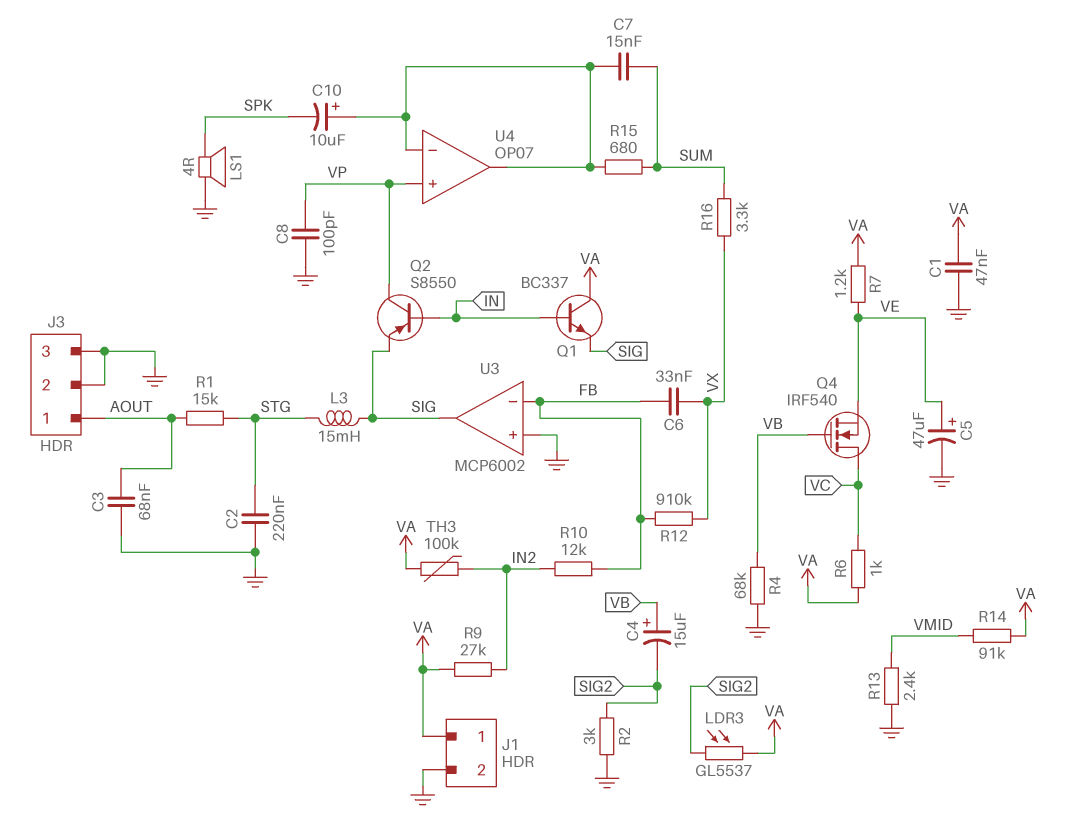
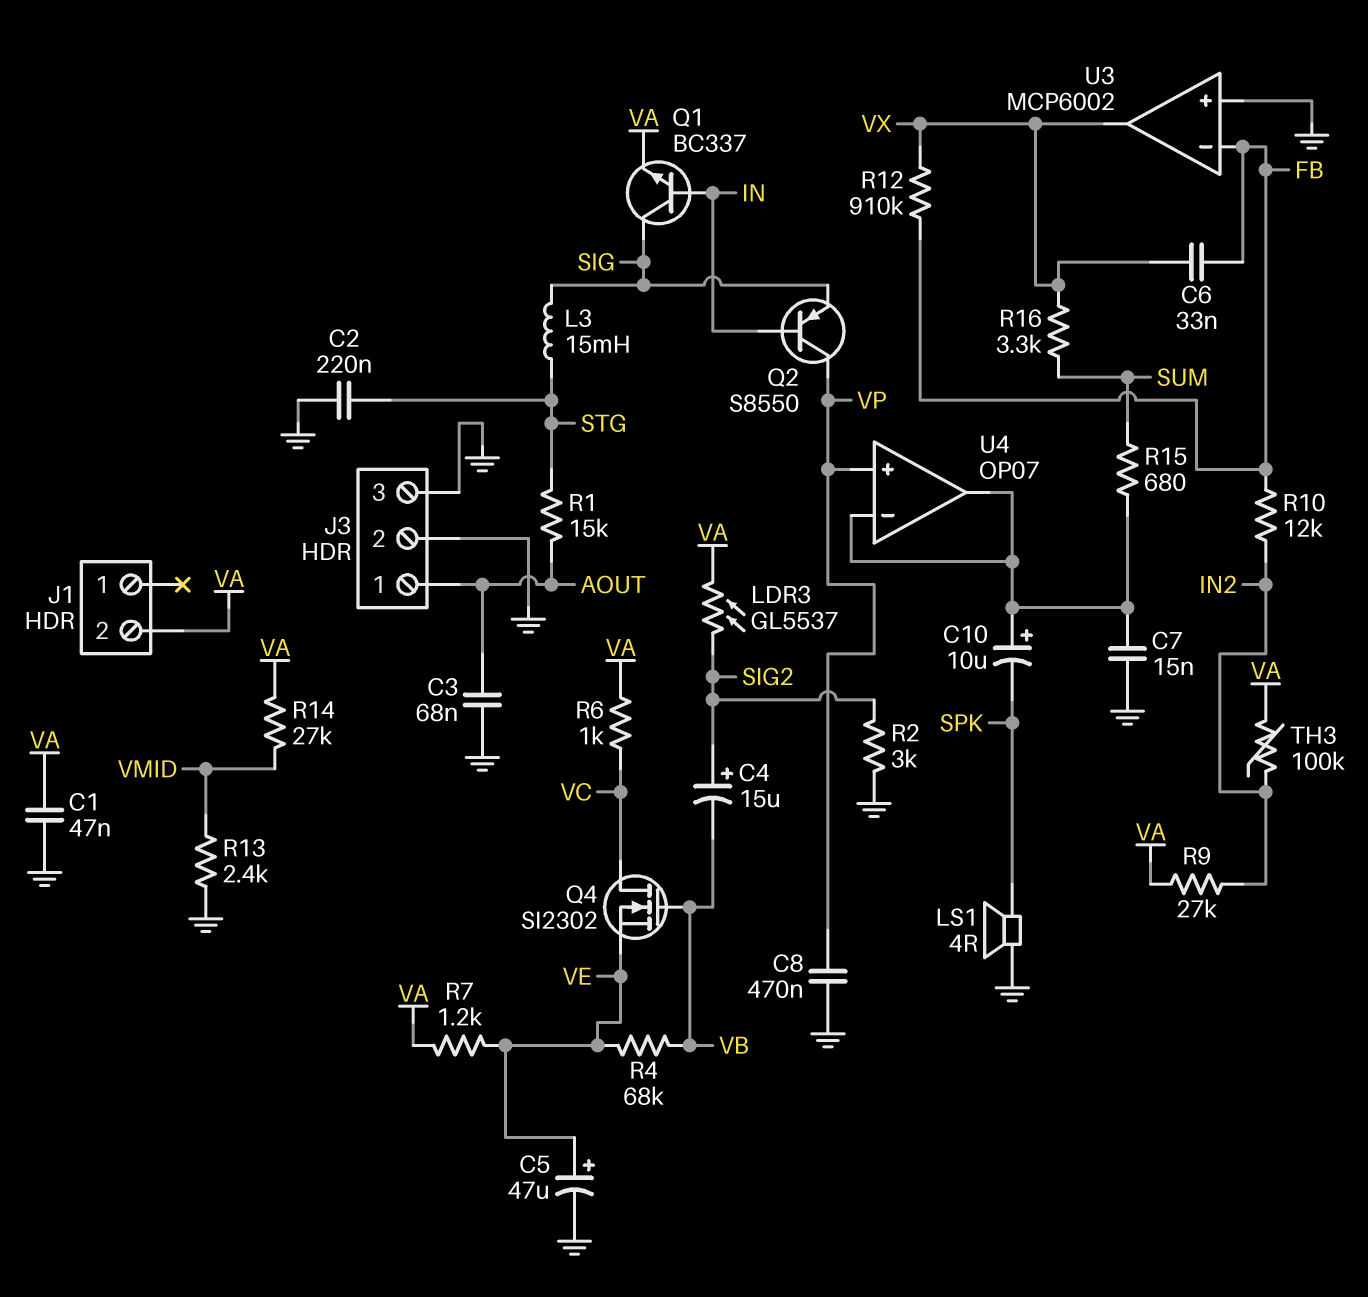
C4: 15uF (plus VB, minus SIG2) -> 15uF (plus SIG2, minus VB)
C7: 15nF (SUM, U4/in-) -> 15nF (GND, U4/in-)
C8: 100pF (GND, VP) -> 470nF (GND, VP)
J1 pin 1: VA -> none
J1 pin 2: GND -> VA
Q1: NPN BC337 (B IN, C VA, E SIG) -> NPN BC337 (B IN, C SIG, E VA)
Q4: NMOS IRF540 (G VB, D VC, S VE) -> NMOS SI2302 (G VB, D VC, S VE)
R4: 68k (GND, VB) -> 68k (VB, VE)
R14: 91k (VA, VMID) -> 27k (VA, VMID)
U3 pin out: SIG -> VX

